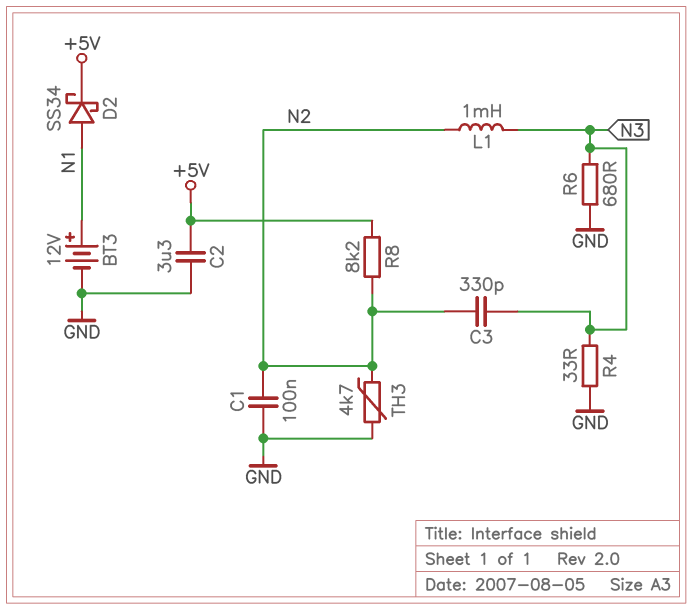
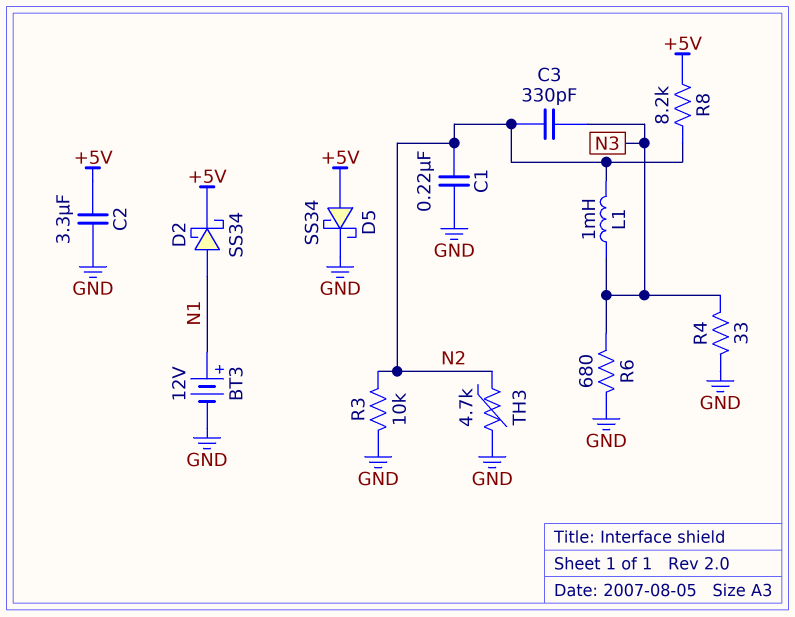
C1: 100nF (GND, N2) -> 220nF (GND, N2)
D5: none -> schottky SS34 (A +5V, K GND)
R3: none -> 10k (GND, N2)

